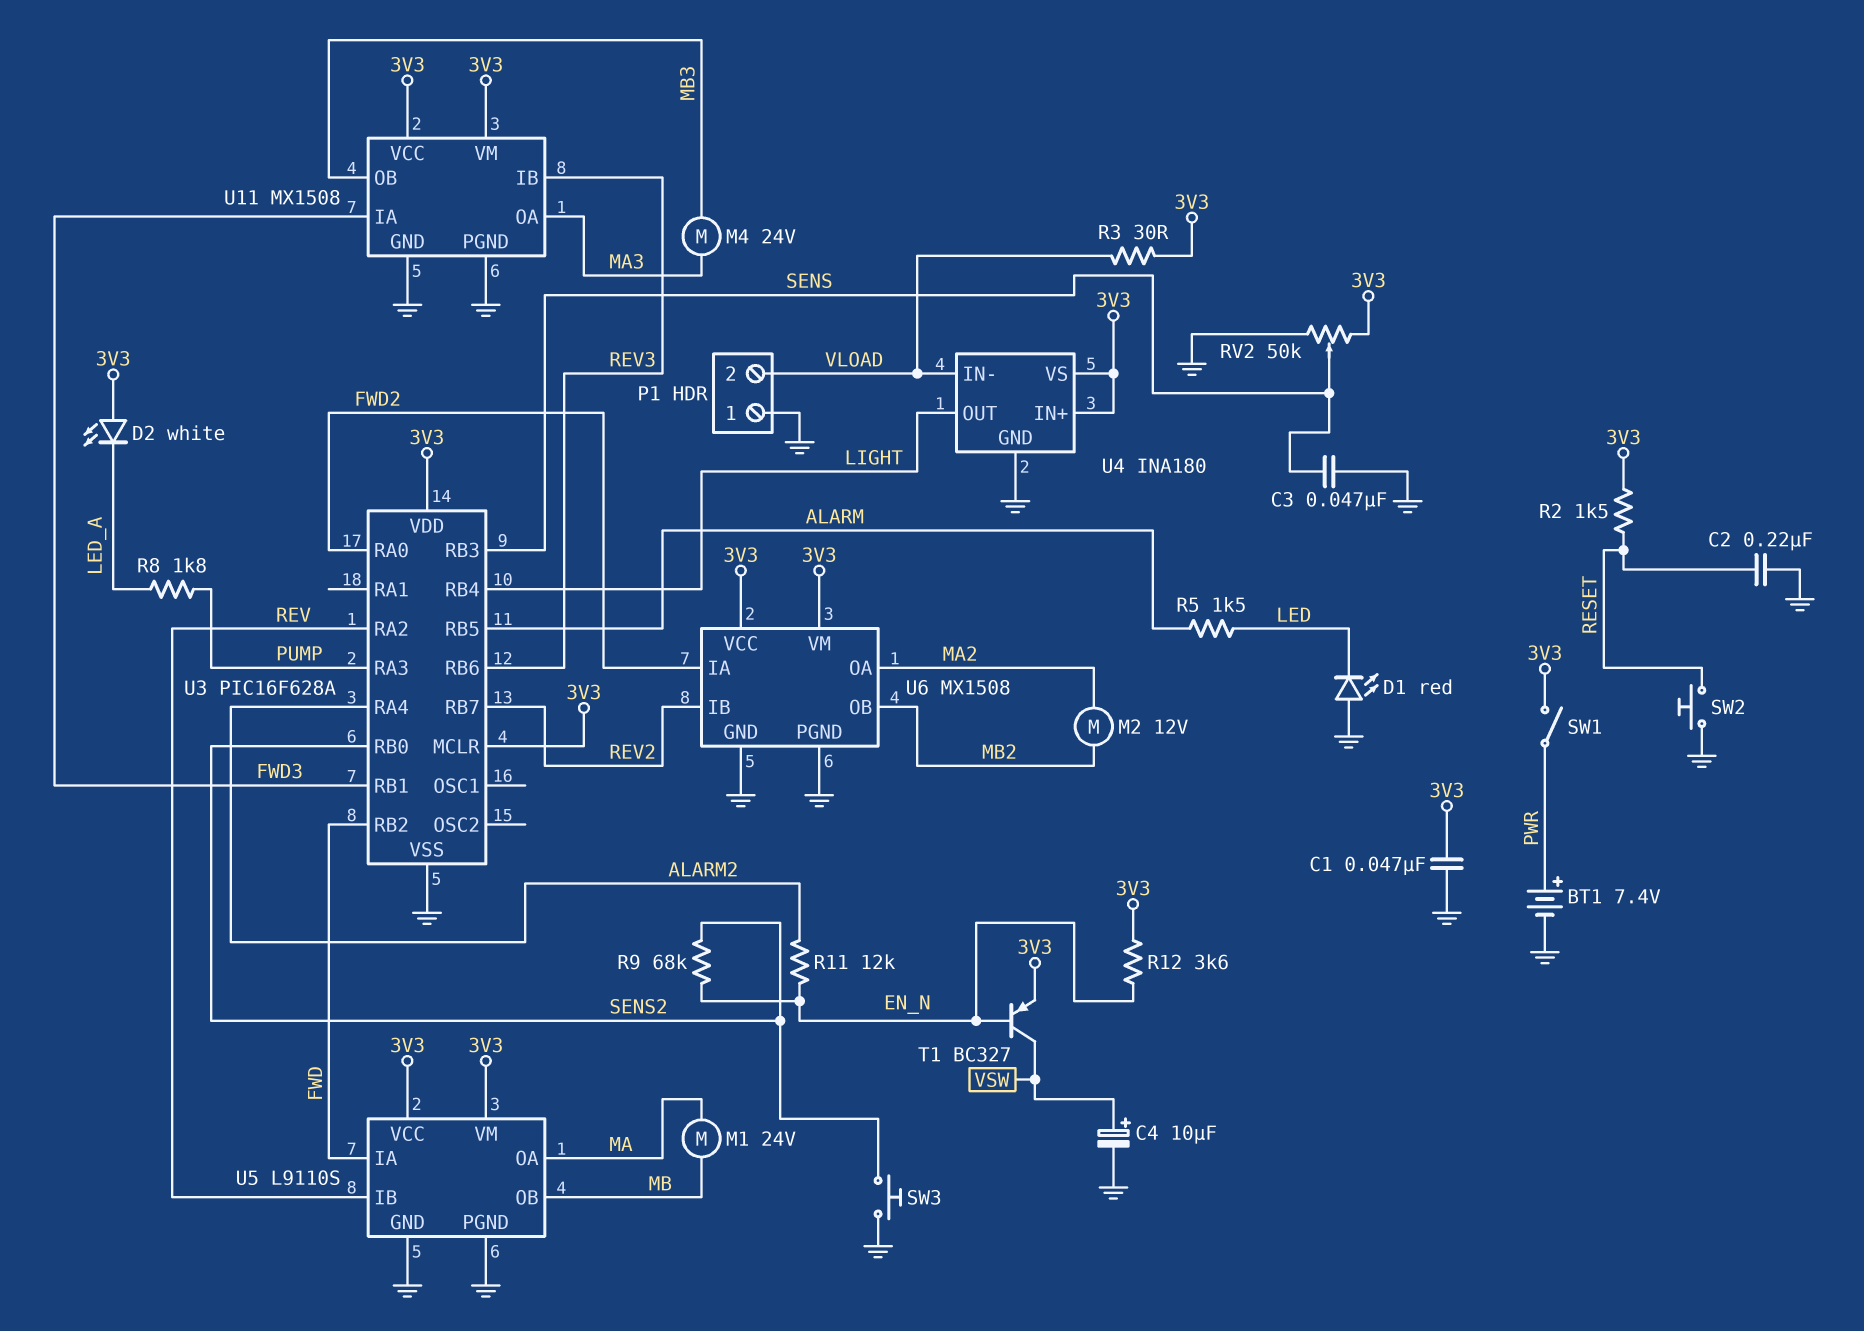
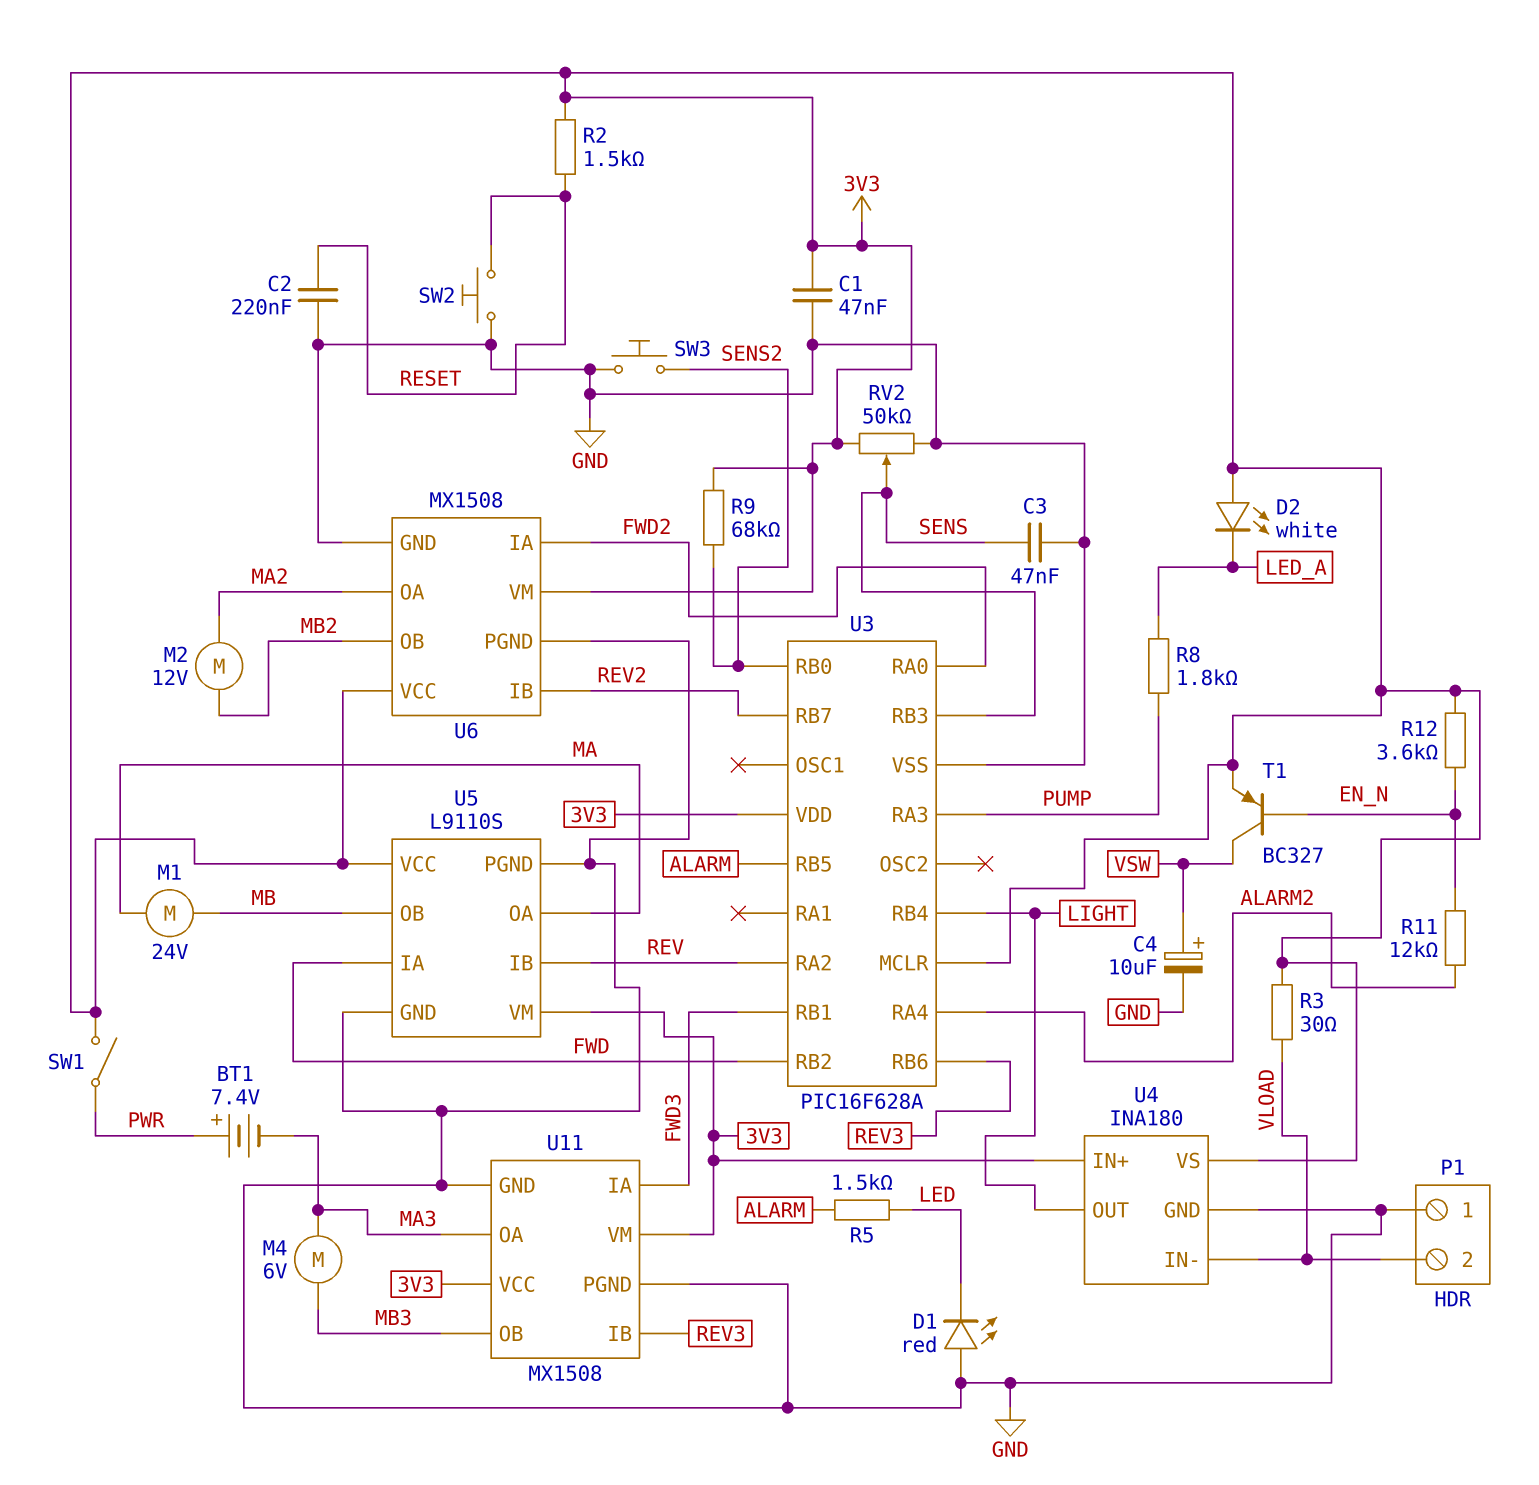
BT1: 7.4V (plus PWR, minus GND) -> 7.4V (plus PWR, minus MA3)
M4: motor 24V (MA3, MB3) -> motor 6V (MA3, MB3)
R9: 68k (EN_N, SENS2) -> 68k (3V3, SENS2)

